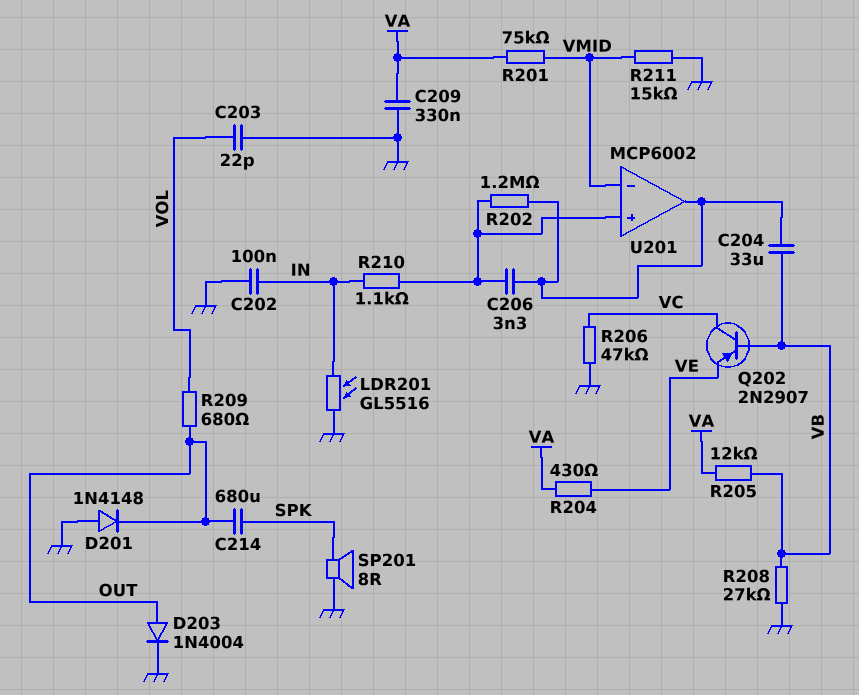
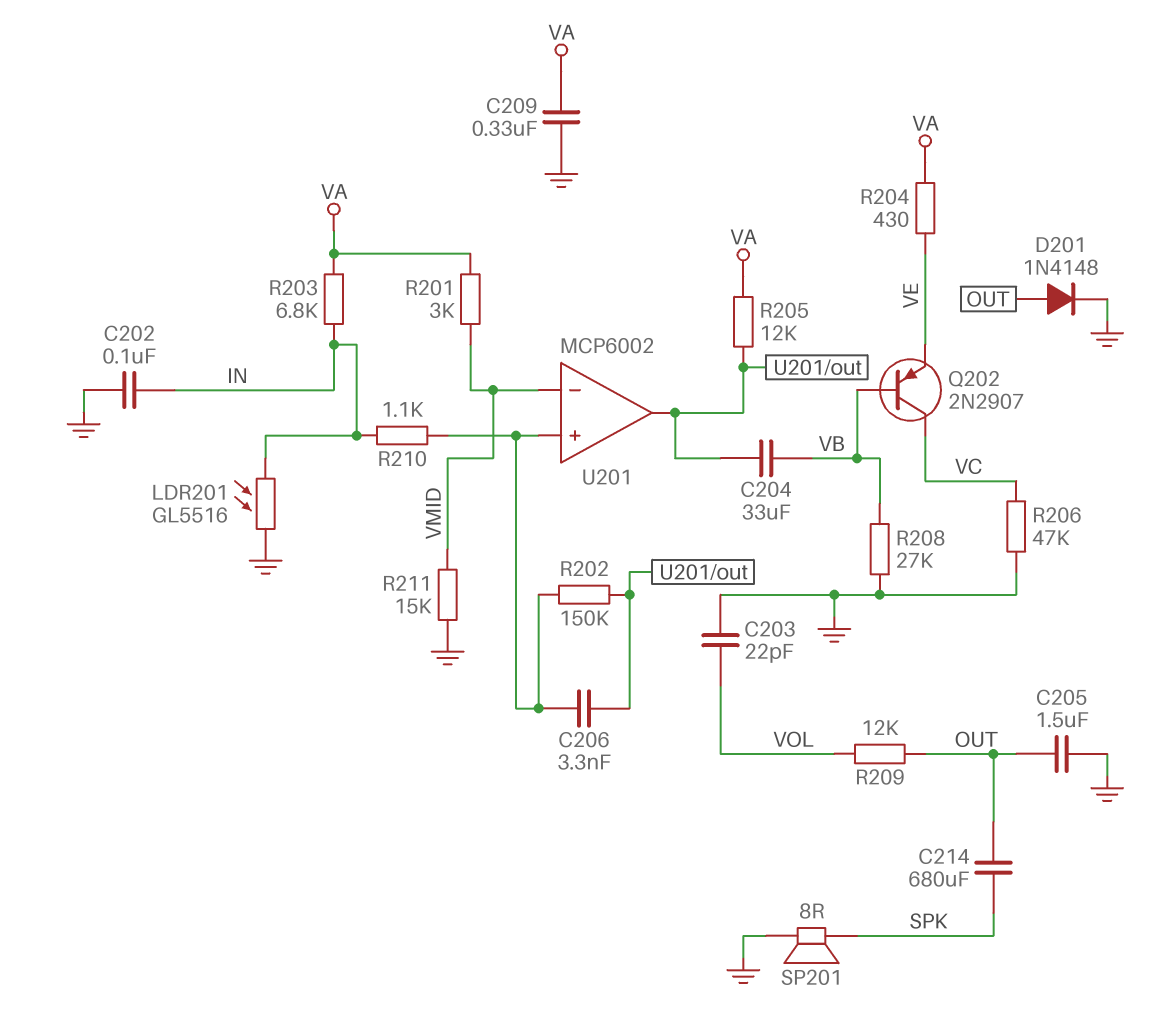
C205: none -> 1.5uF (GND, OUT)
D201: diode 1N4148 (A GND, K OUT) -> diode 1N4148 (A OUT, K GND)
D203: diode 1N4004 (A OUT, K GND) -> none
R201: 75k (VA, VMID) -> 3k (VA, VMID)
R202: 1.2M (U201/in+, U201/out) -> 150k (U201/in+, U201/out)
R203: none -> 6.8k (IN, VA)
R205: 12k (VA, VB) -> 12k (U201/out, VA)
R209: 680 (OUT, VOL) -> 12k (OUT, VOL)

